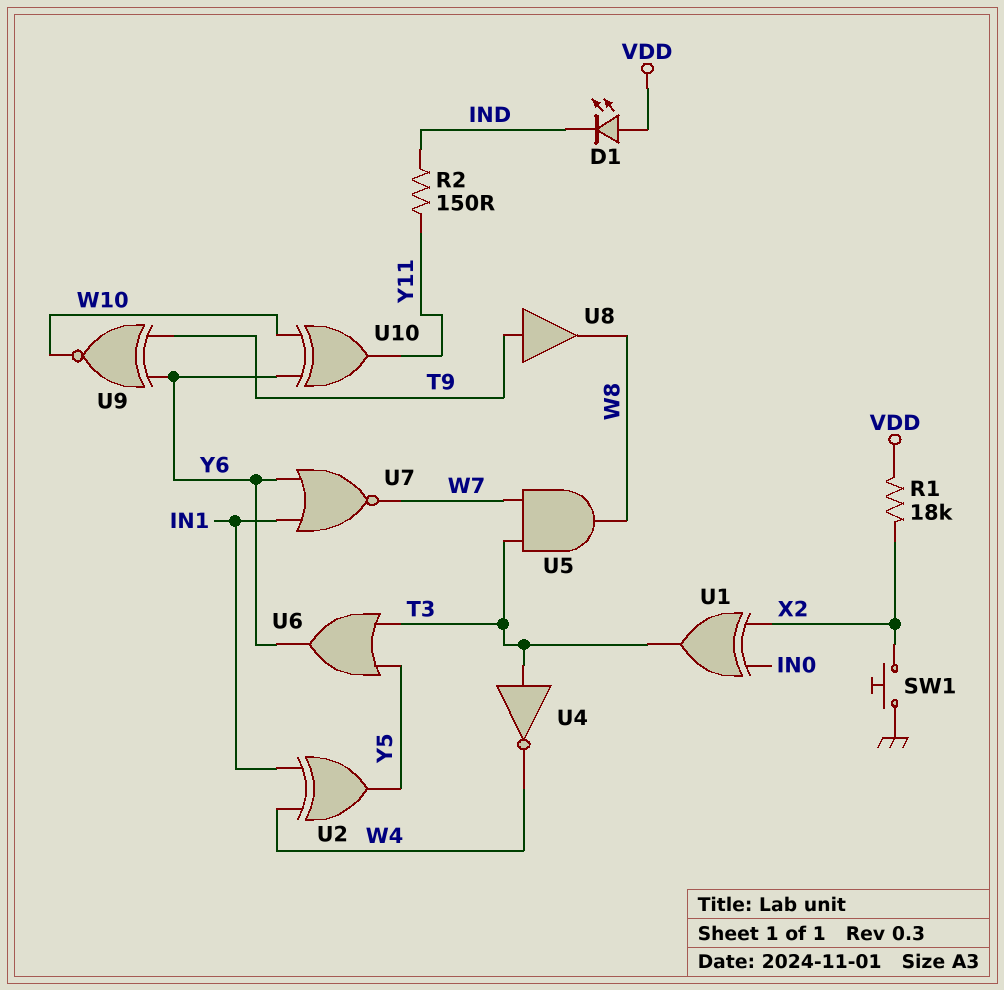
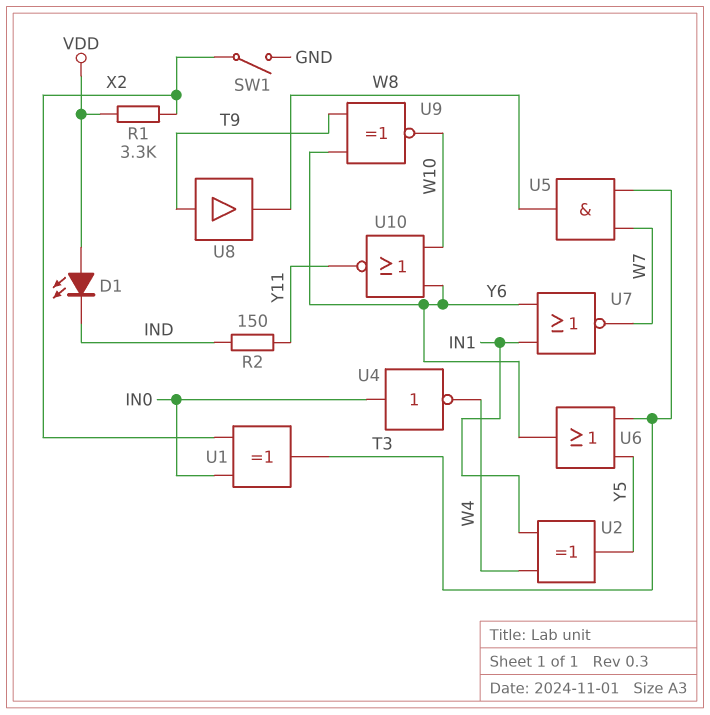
R1: 18k (VDD, X2) -> 3.3k (VDD, X2)
SW1: button (GND, X2) -> switch (GND, X2)
U4: NOT (in T3, out W4) -> NOT (in IN0, out W4)
U10: XOR (in W10, in Y6, out Y11) -> NOR (in W10, in Y6, out Y11)

